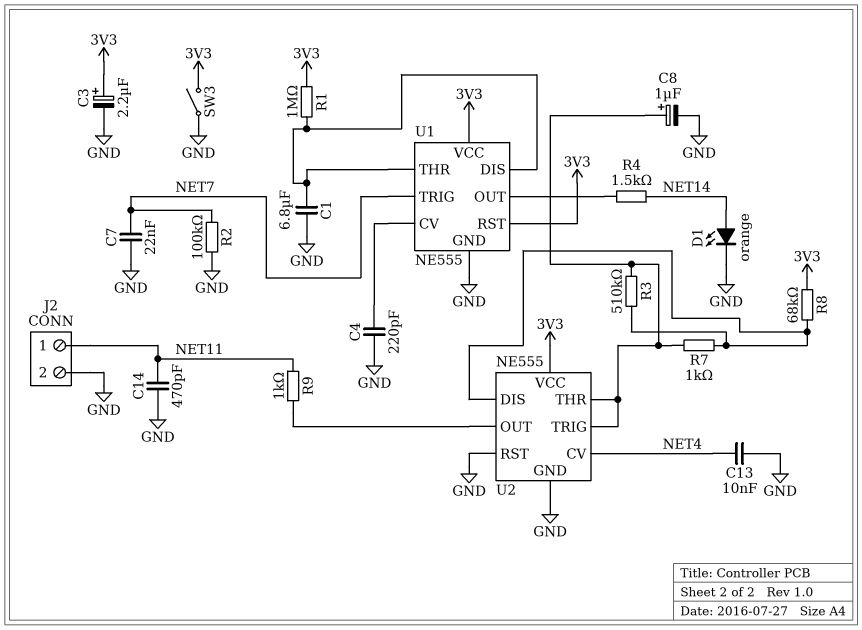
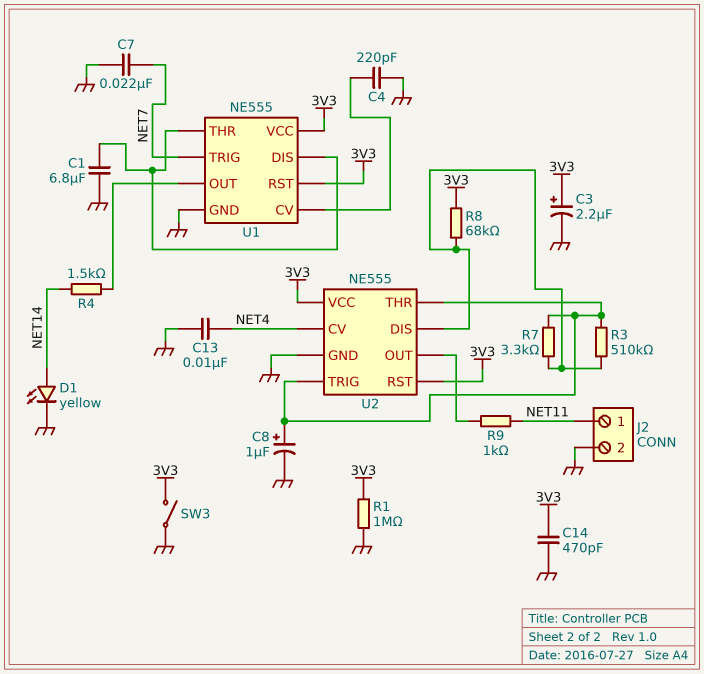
C14: 470pF (GND, NET11) -> 470pF (3V3, GND)
D1: LED orange (A NET14, K GND) -> LED yellow (A NET14, K GND)
R1: 1M (3V3, U1/DIS) -> 1M (3V3, GND)
R2: 100k (GND, NET7) -> none
R7: 1k (U2/DIS, U2/THR) -> 3.3k (U2/DIS, U2/THR)
U2 pin RST: GND -> 3V3

